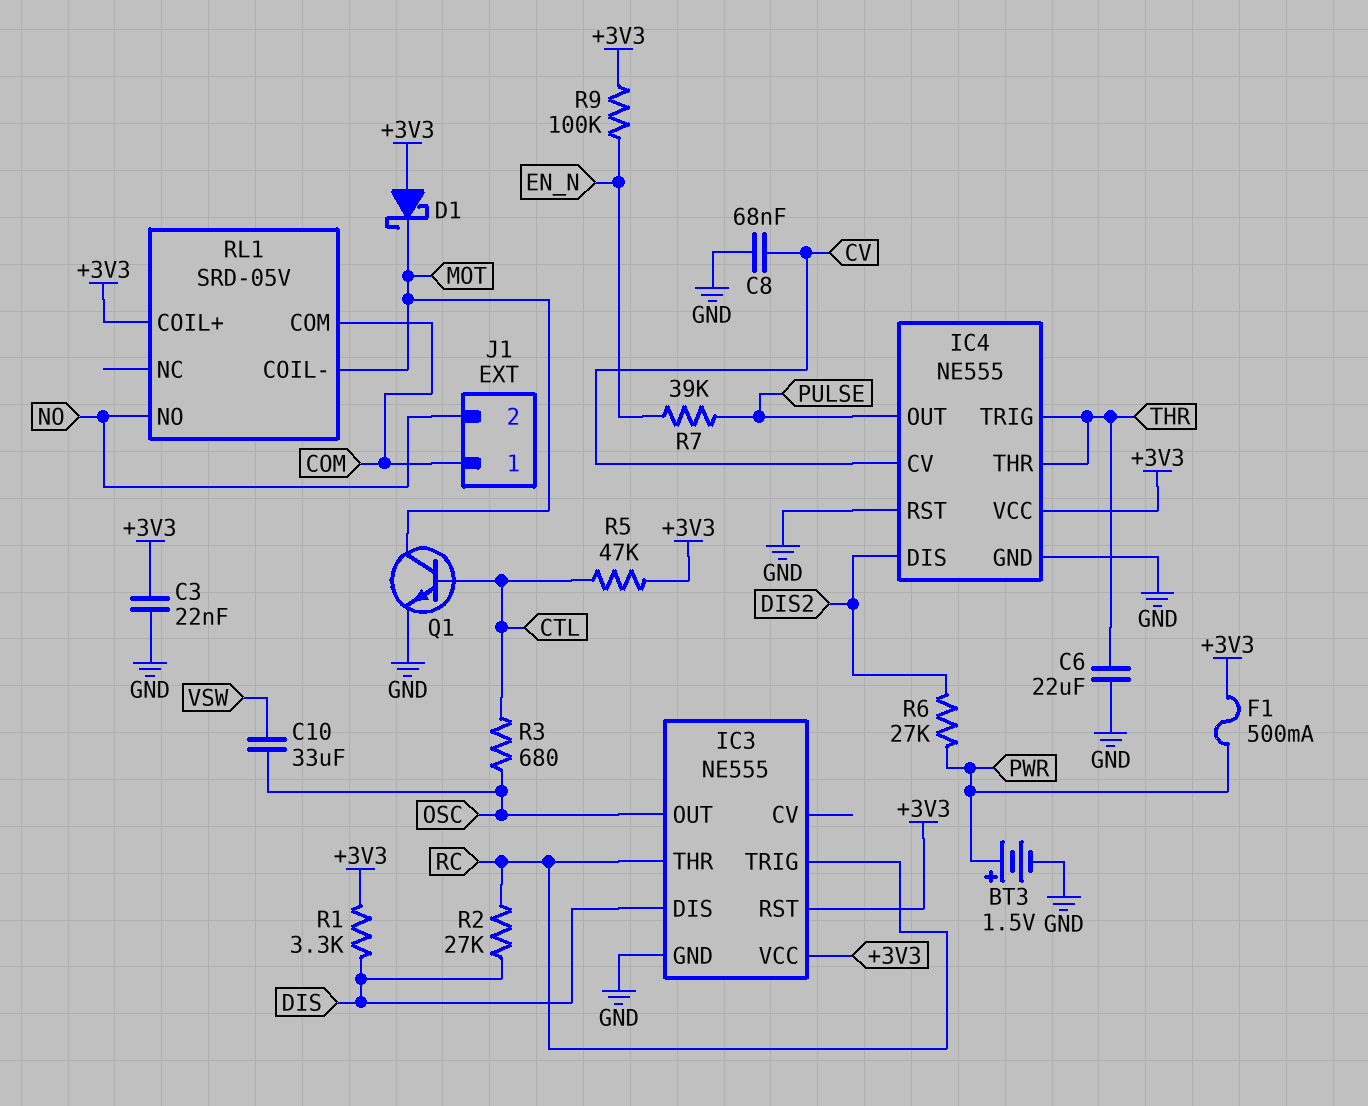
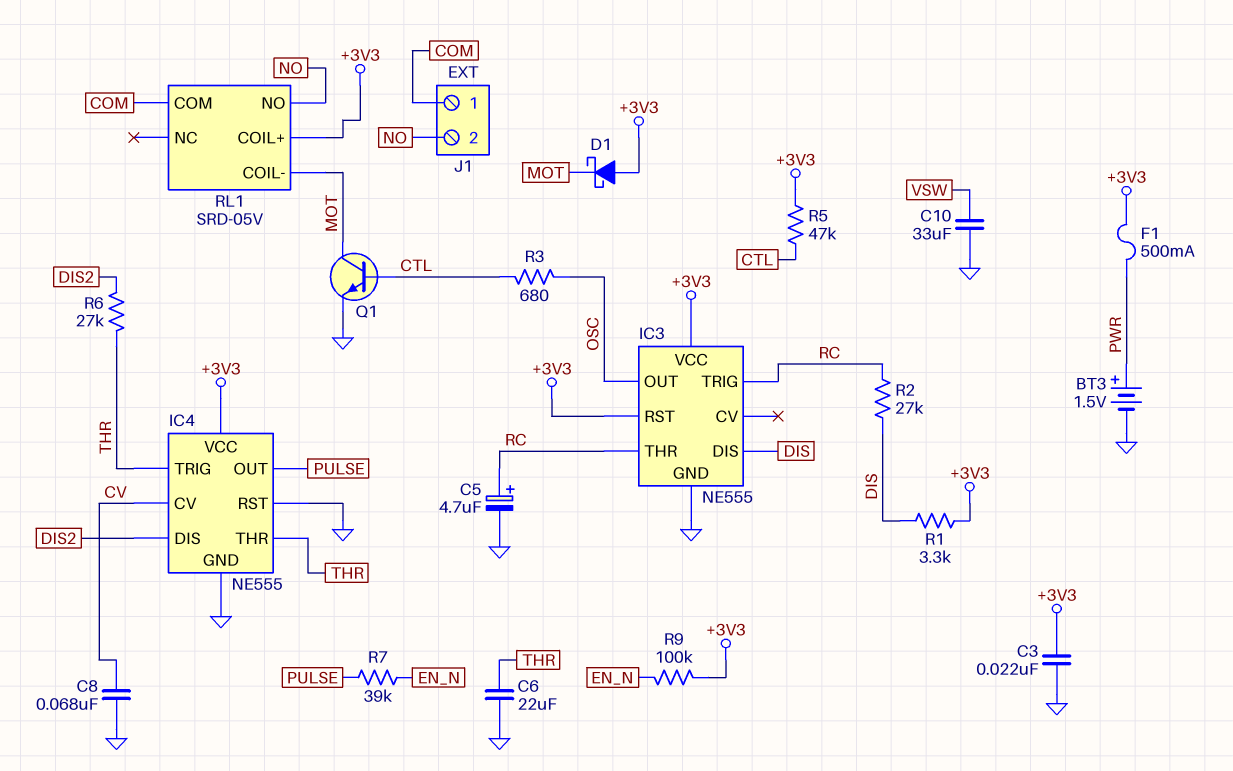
C5: none -> 4.7uF (plus RC, minus GND)
C10: 33uF (OSC, VSW) -> 33uF (GND, VSW)
R6: 27k (DIS2, PWR) -> 27k (DIS2, THR)

